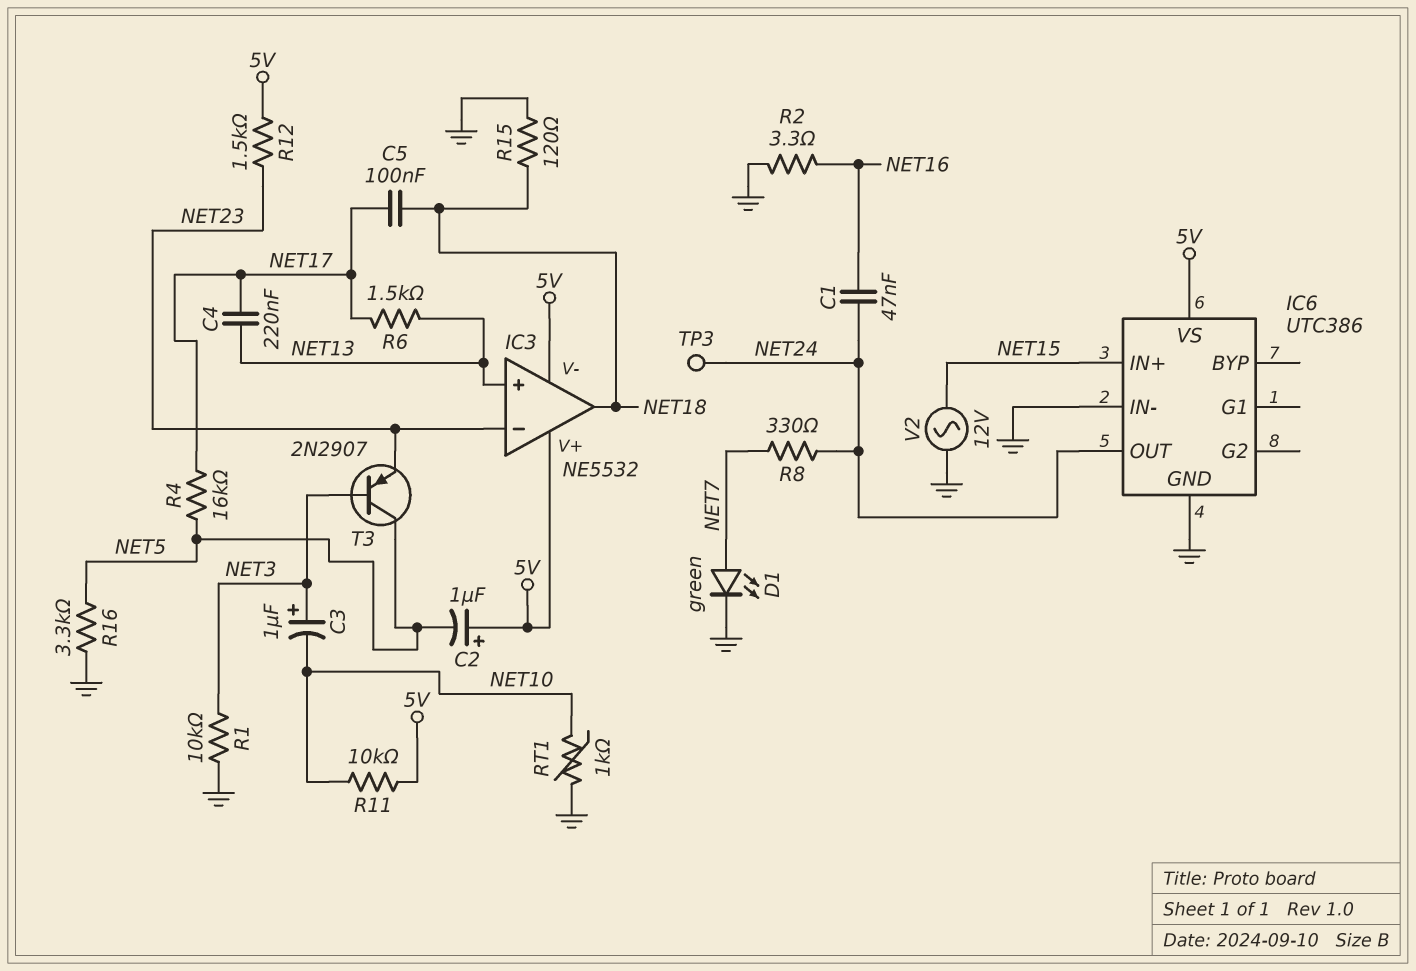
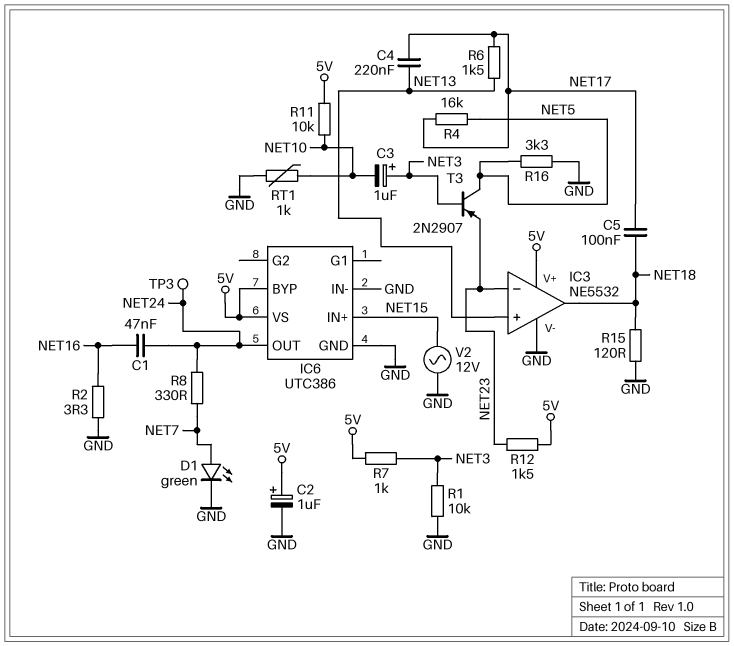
C2: 1uF (plus 5V, minus NET5) -> 1uF (plus 5V, minus GND)
IC3 pin V-: 5V -> GND
IC6 pin BYP: none -> 5V
R7: none -> 1k (5V, NET3)

